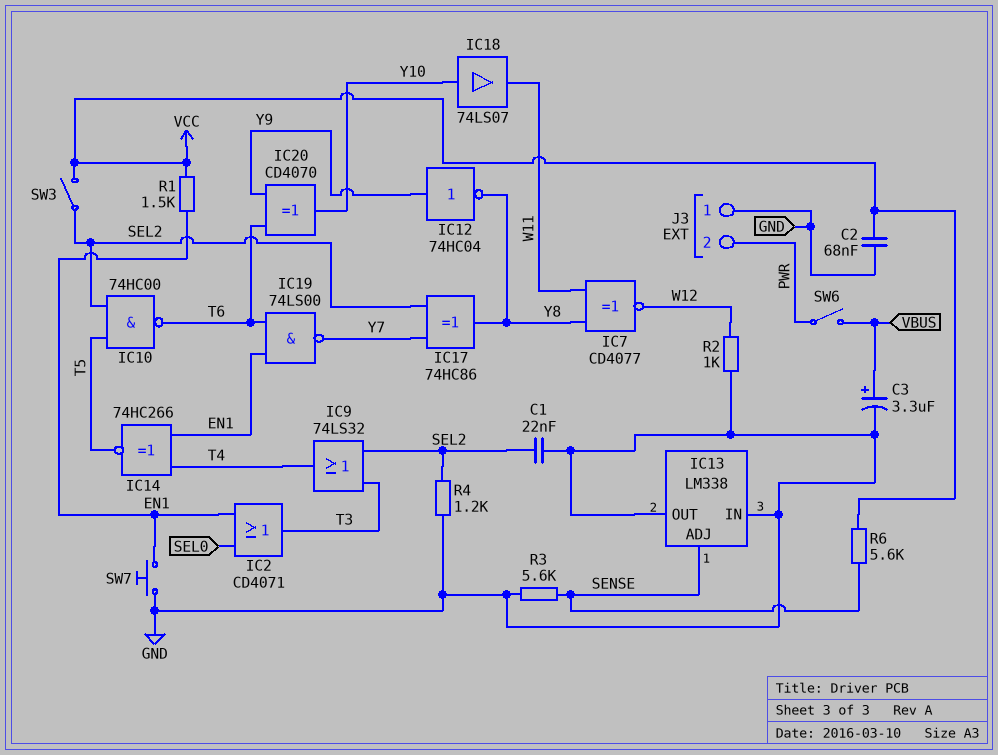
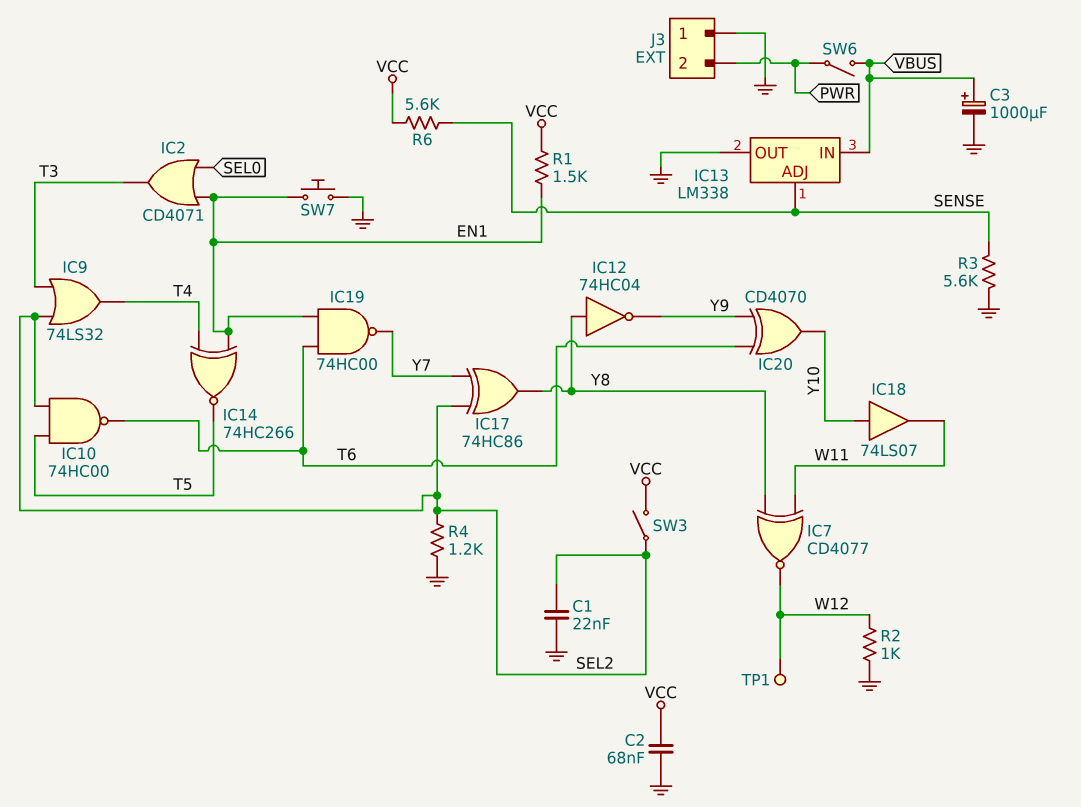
C3: 3.3uF (plus VBUS, minus GND) -> 1000uF (plus VBUS, minus GND)
IC12: NOT 74HC04 (in Y9, out Y8) -> NOT 74HC04 (in Y8, out Y9)
IC13 pin IN: GND -> VBUS
IC19: NAND 74LS00 (in EN1, in T6, out Y7) -> NAND 74HC00 (in EN1, in T6, out Y7)
TP1: none -> test point (W12)

